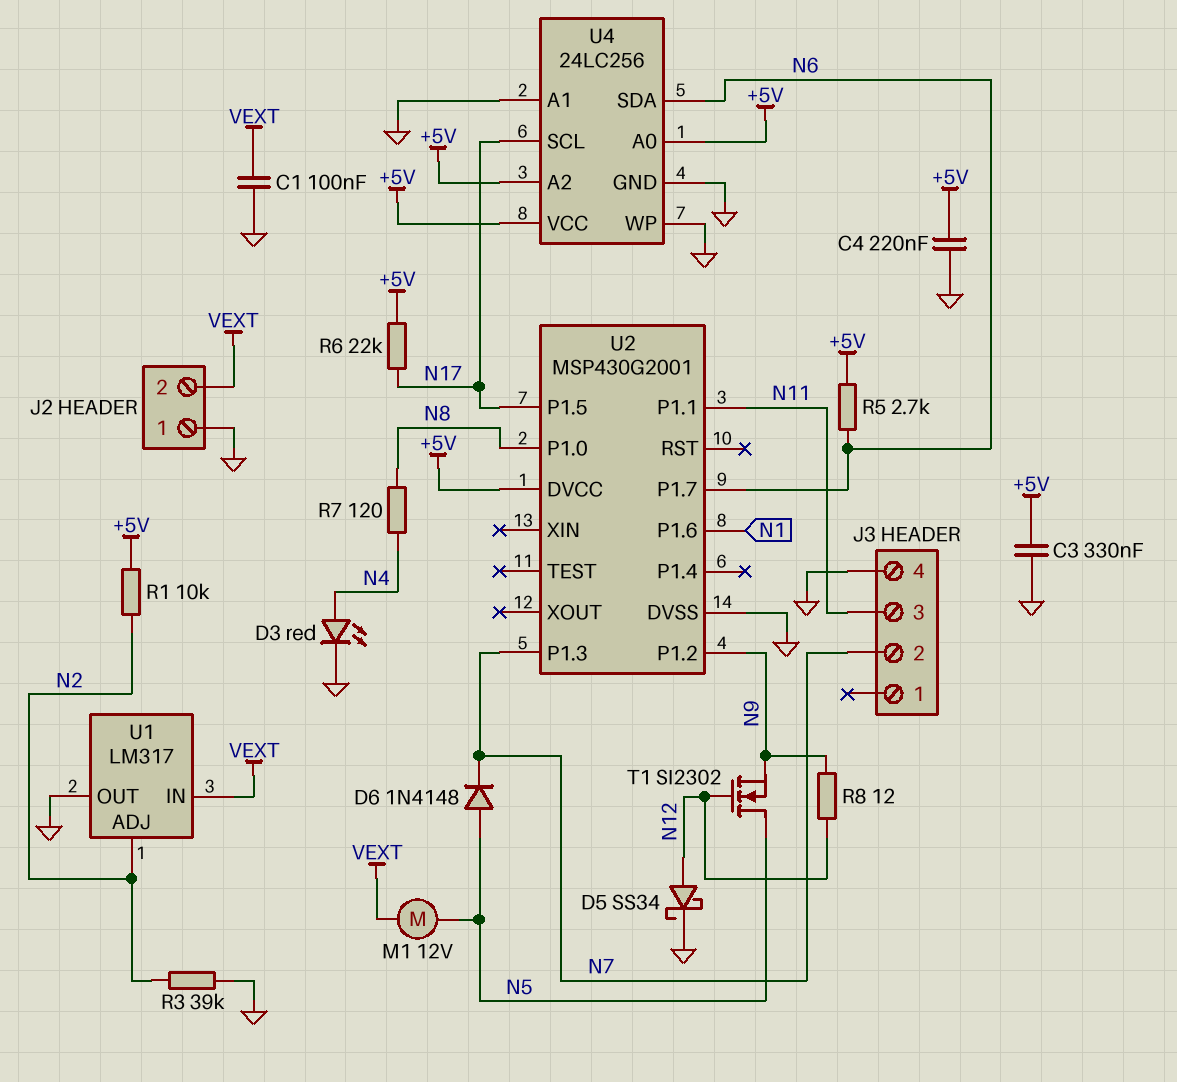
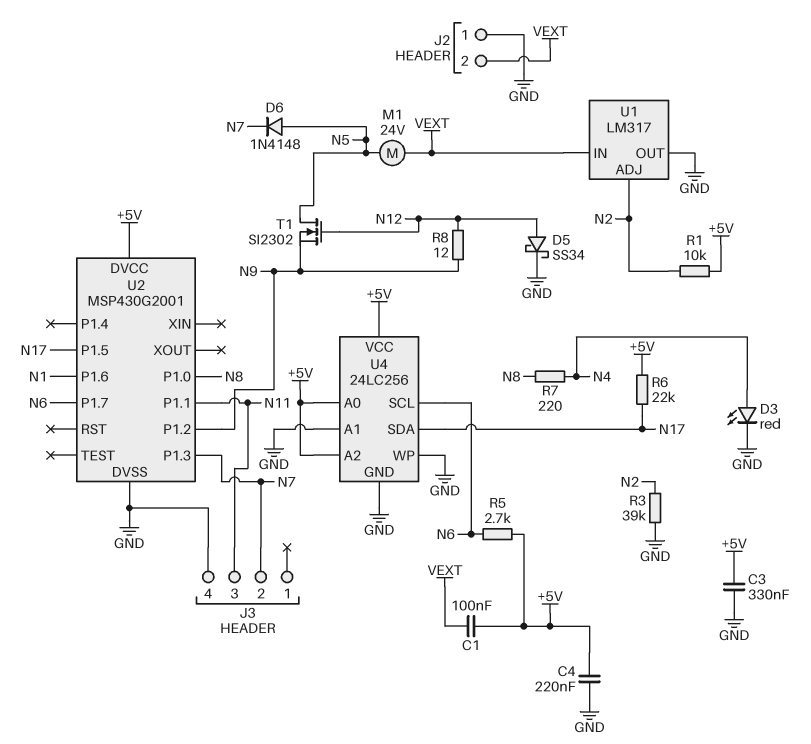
C1: 100nF (GND, VEXT) -> 100nF (+5V, VEXT)
M1: motor 12V (N5, VEXT) -> motor 24V (N5, VEXT)
R7: 120 (N4, N8) -> 220 (N4, N8)
U4 pin SCL: N17 -> N6
U4 pin SDA: N6 -> N17

